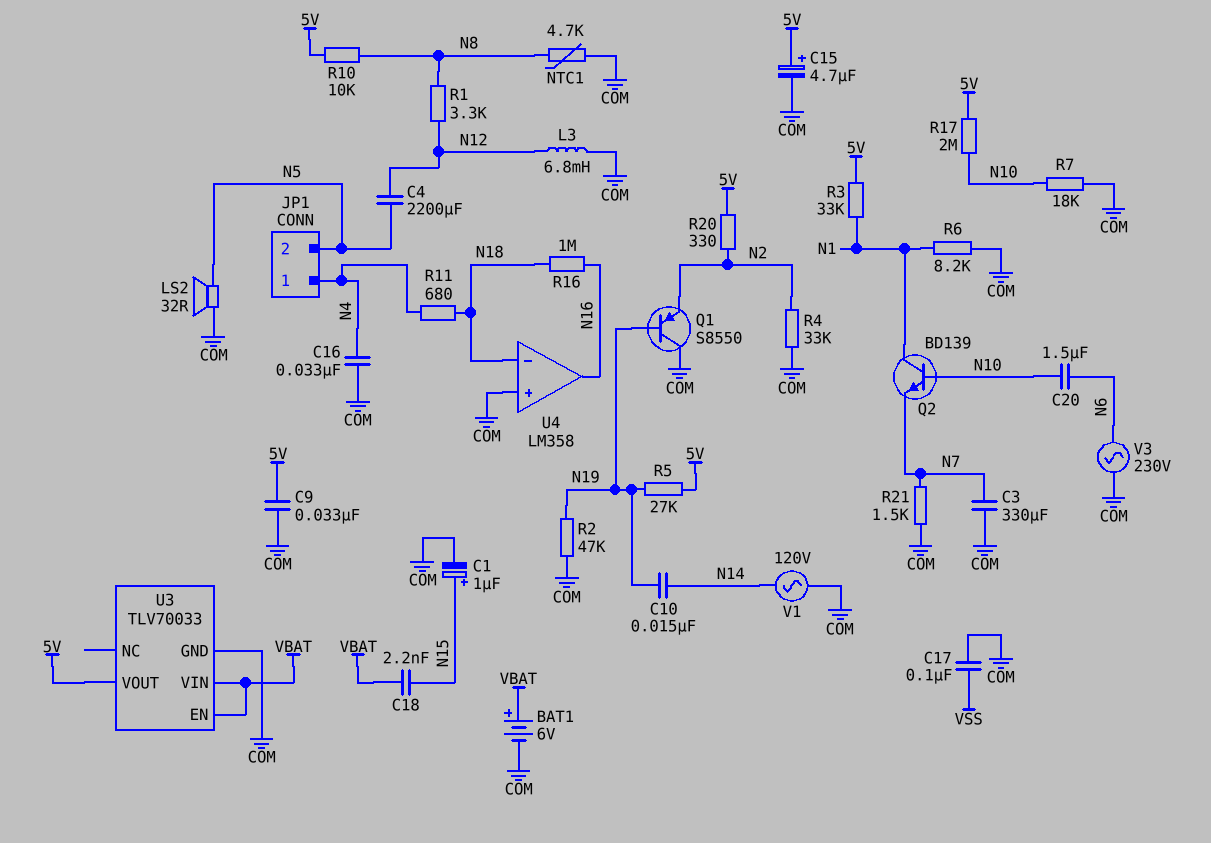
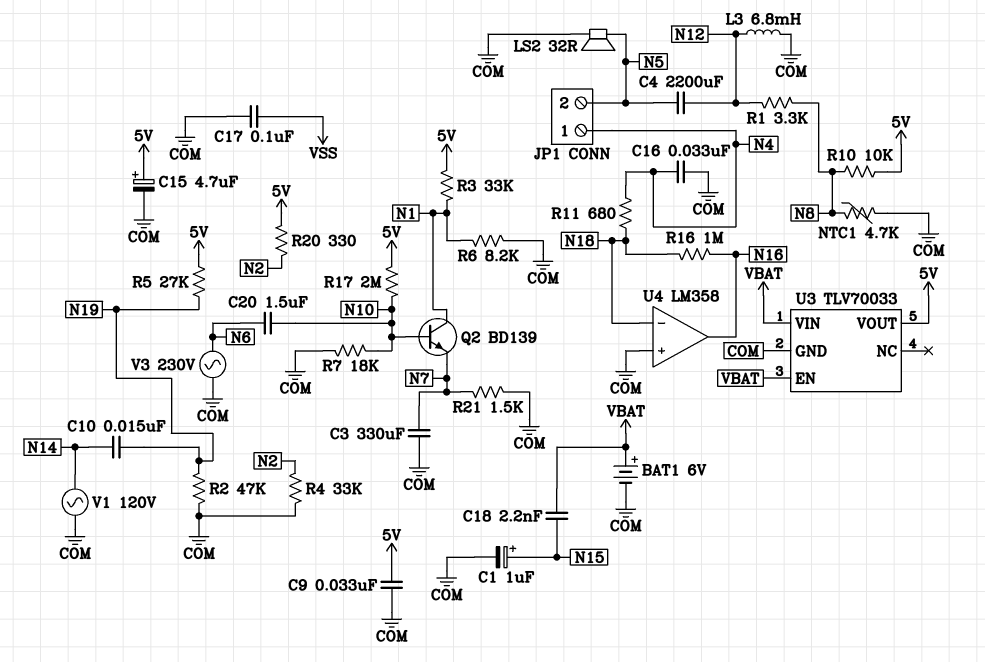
Q1: PNP S8550 (B N19, C COM, E N2) -> none

